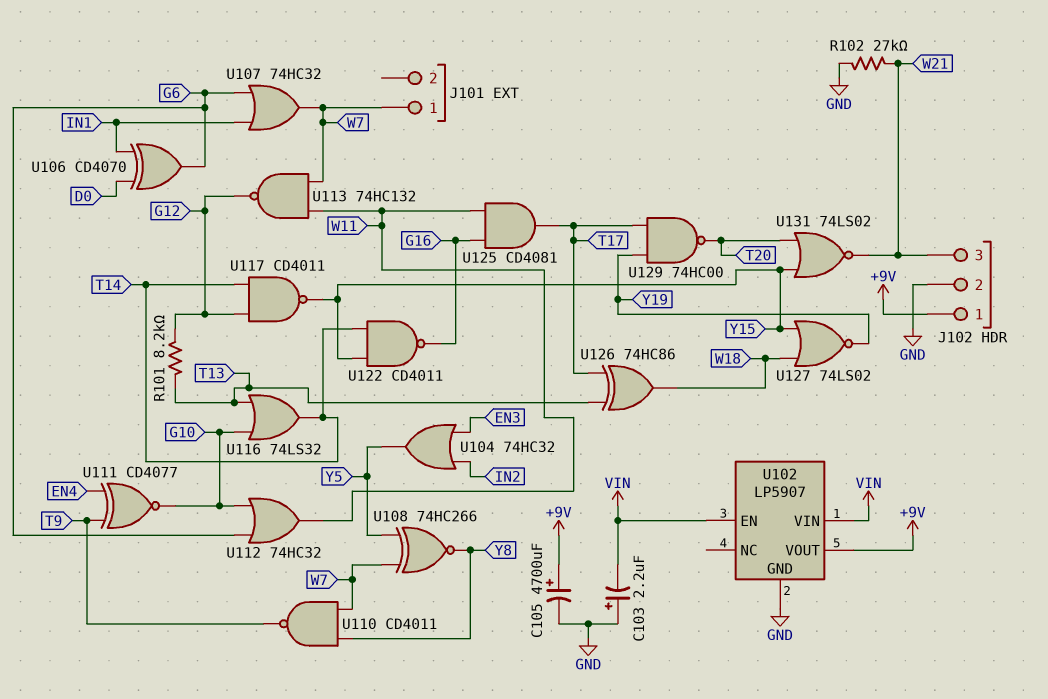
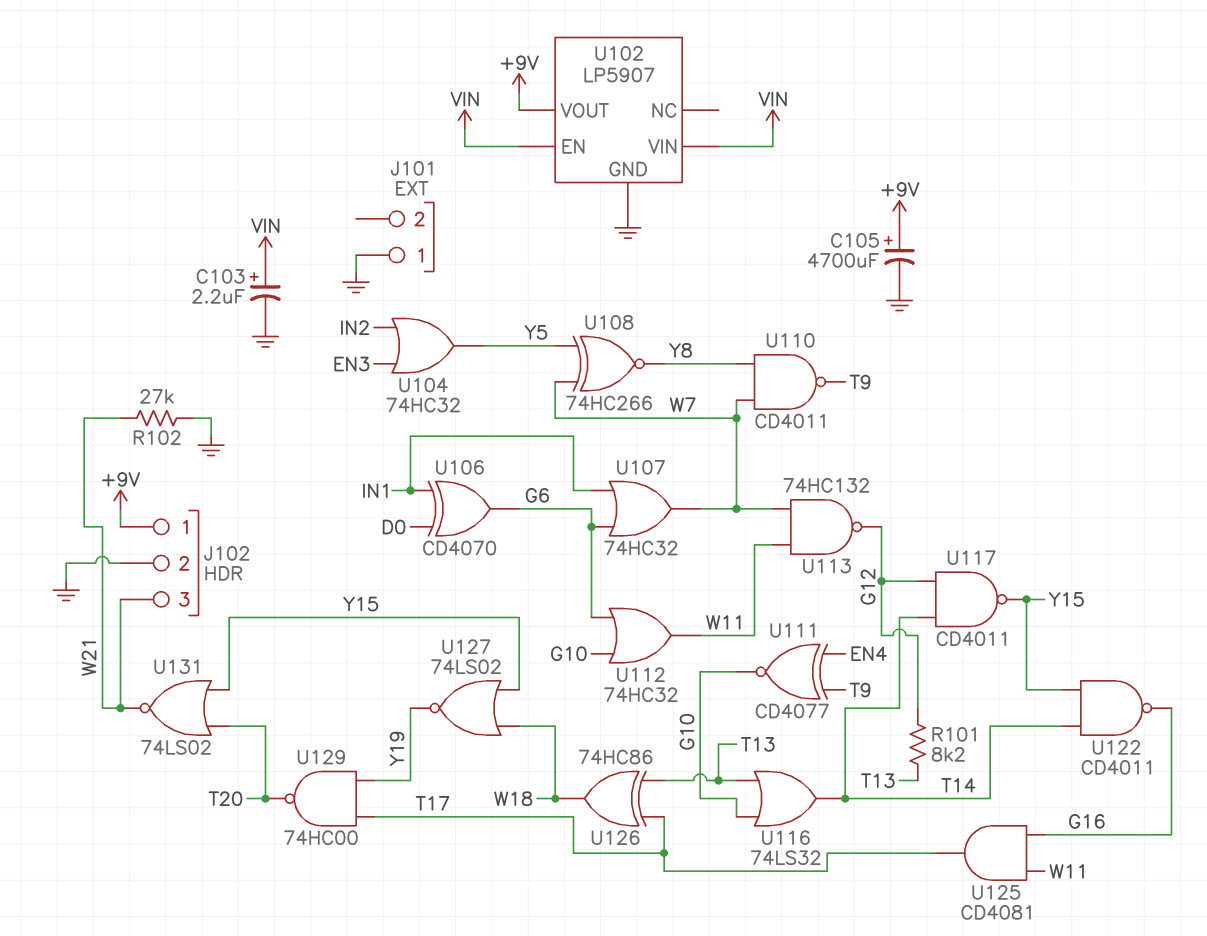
C103: 2.2uF (plus GND, minus VIN) -> 2.2uF (plus VIN, minus GND)
J101 pin 1: W7 -> GND

